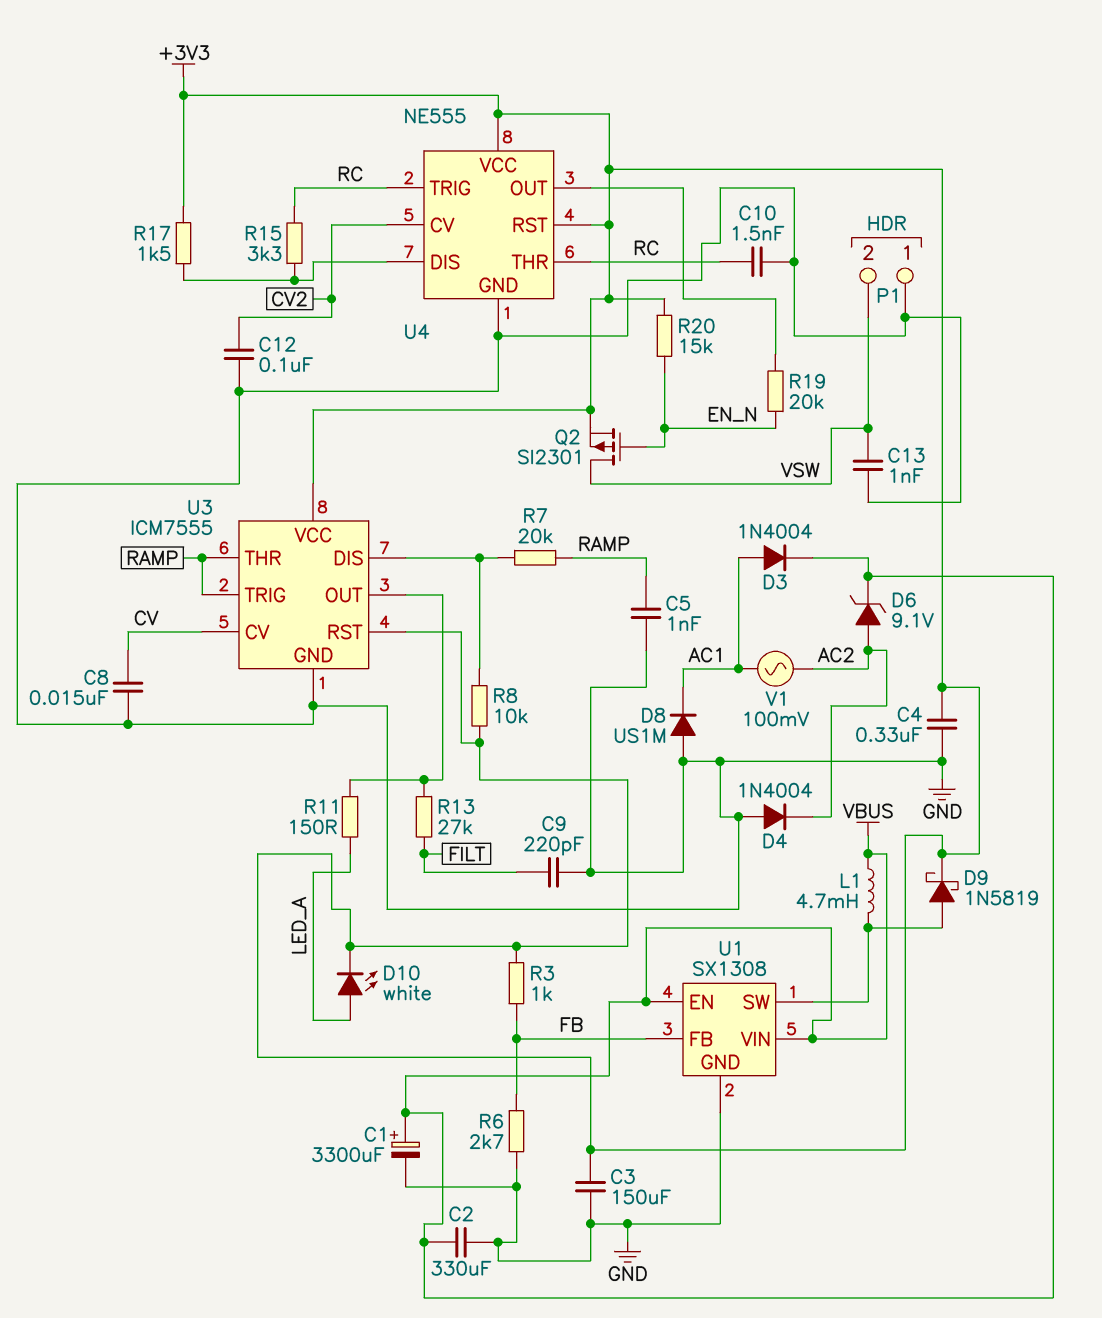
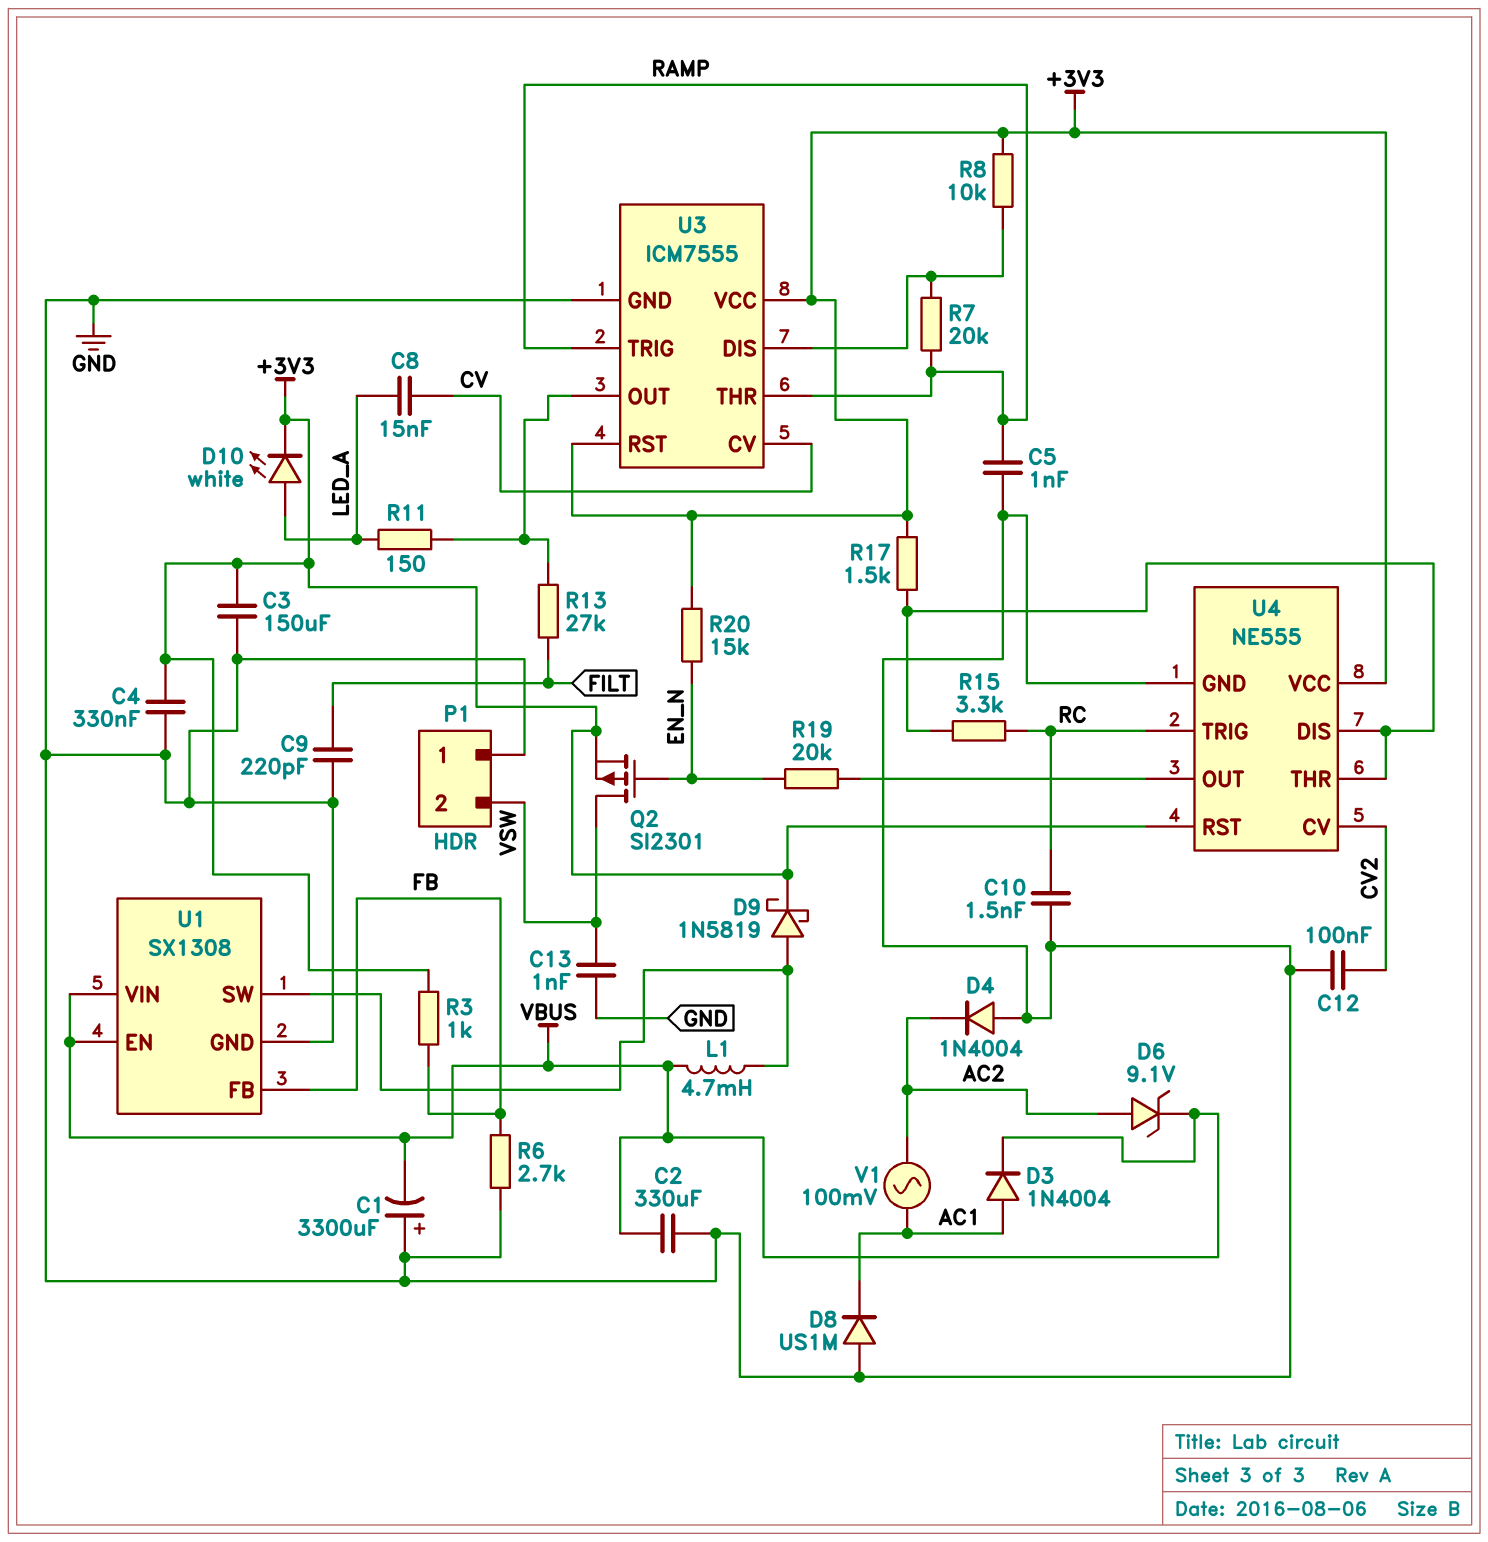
C1: 3300uF (plus VBUS, minus GND) -> 3300uF (plus GND, minus VBUS)
C8: 15nF (CV, GND) -> 15nF (CV, LED_A)
U4 pin THR: RC -> U4/DIS

